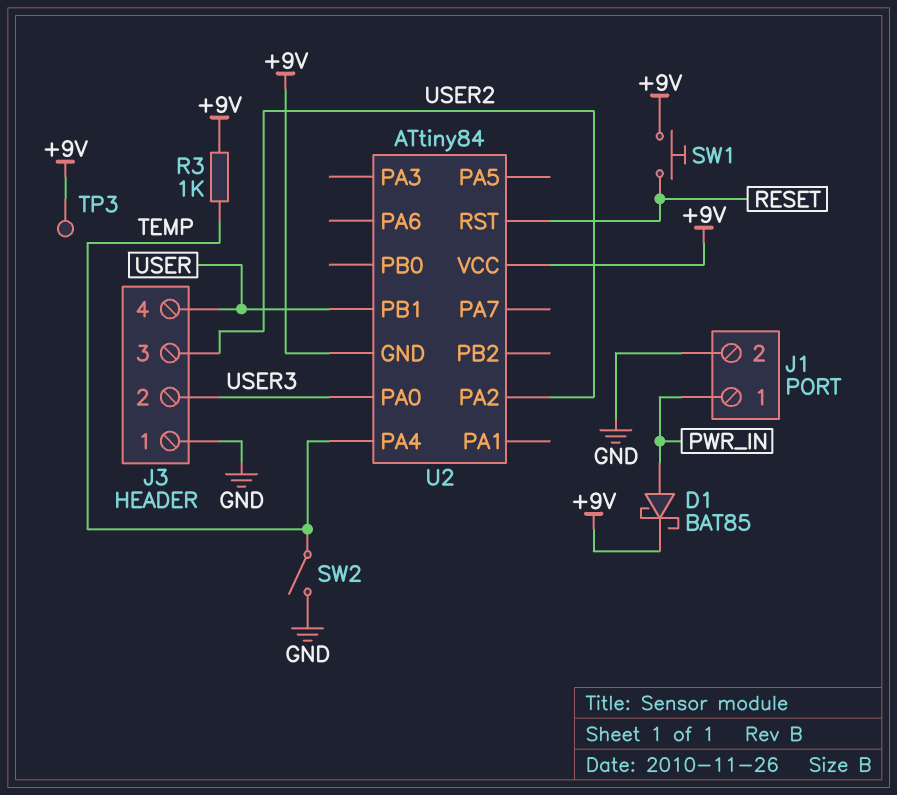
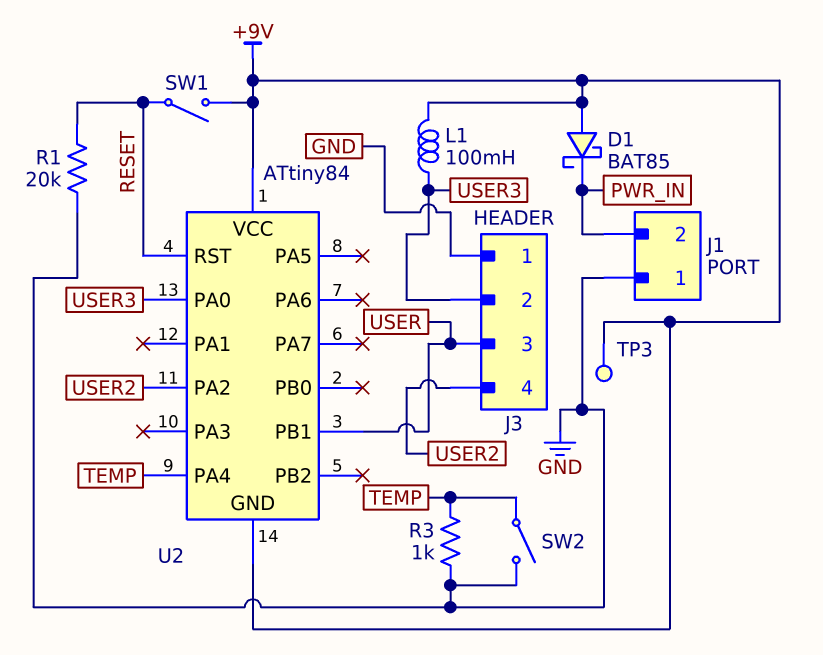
D1: schottky BAT85 (A PWR_IN, K +9V) -> schottky BAT85 (A +9V, K PWR_IN)
J1 pin 1: PWR_IN -> GND
J1 pin 2: GND -> PWR_IN
J3 pin 3: USER2 -> USER
J3 pin 4: USER -> USER2
L1: none -> 100mH (+9V, USER3)
R1: none -> 20k (GND, RESET)
R3: 1k (+9V, TEMP) -> 1k (GND, TEMP)
SW1: button (+9V, RESET) -> switch (+9V, RESET)

